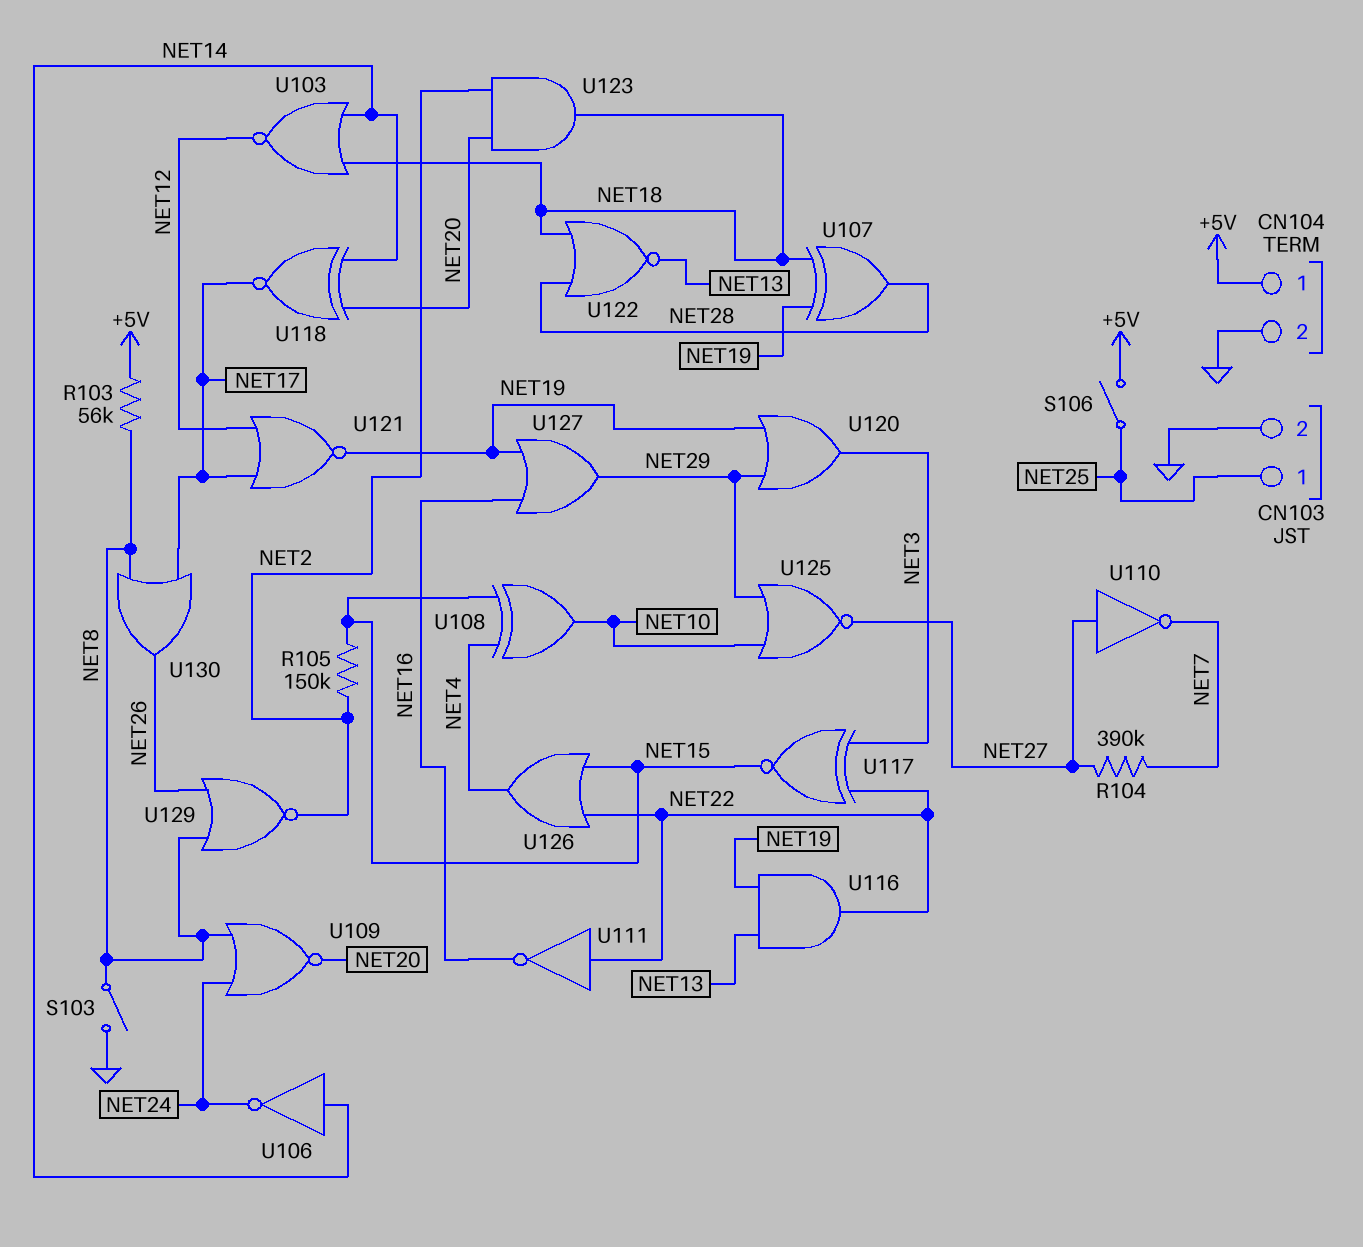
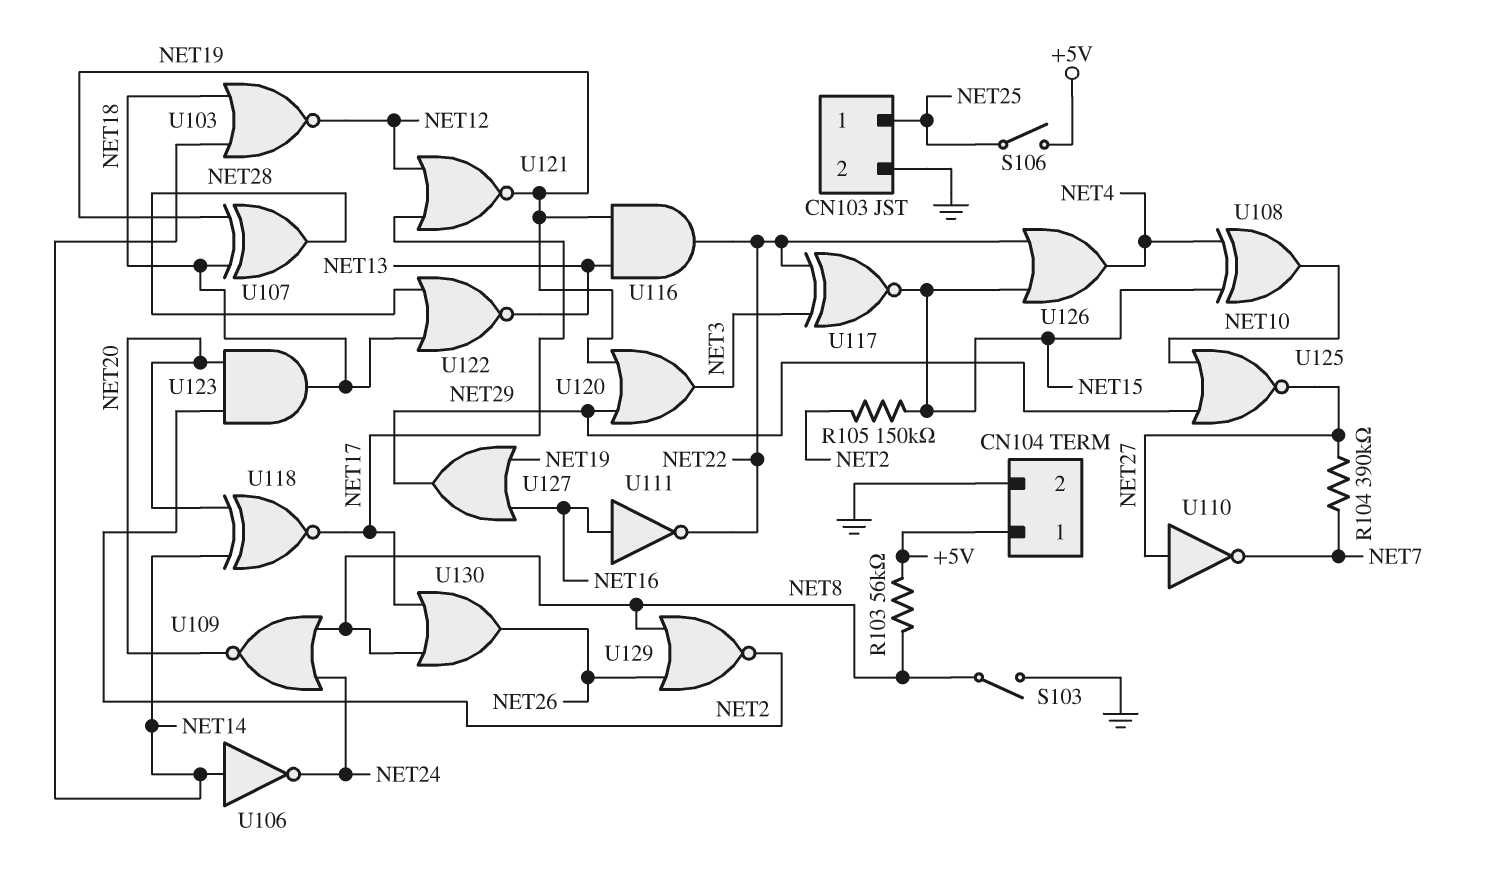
U111: NOT (in NET22, out NET16) -> NOT (in NET16, out NET22)

